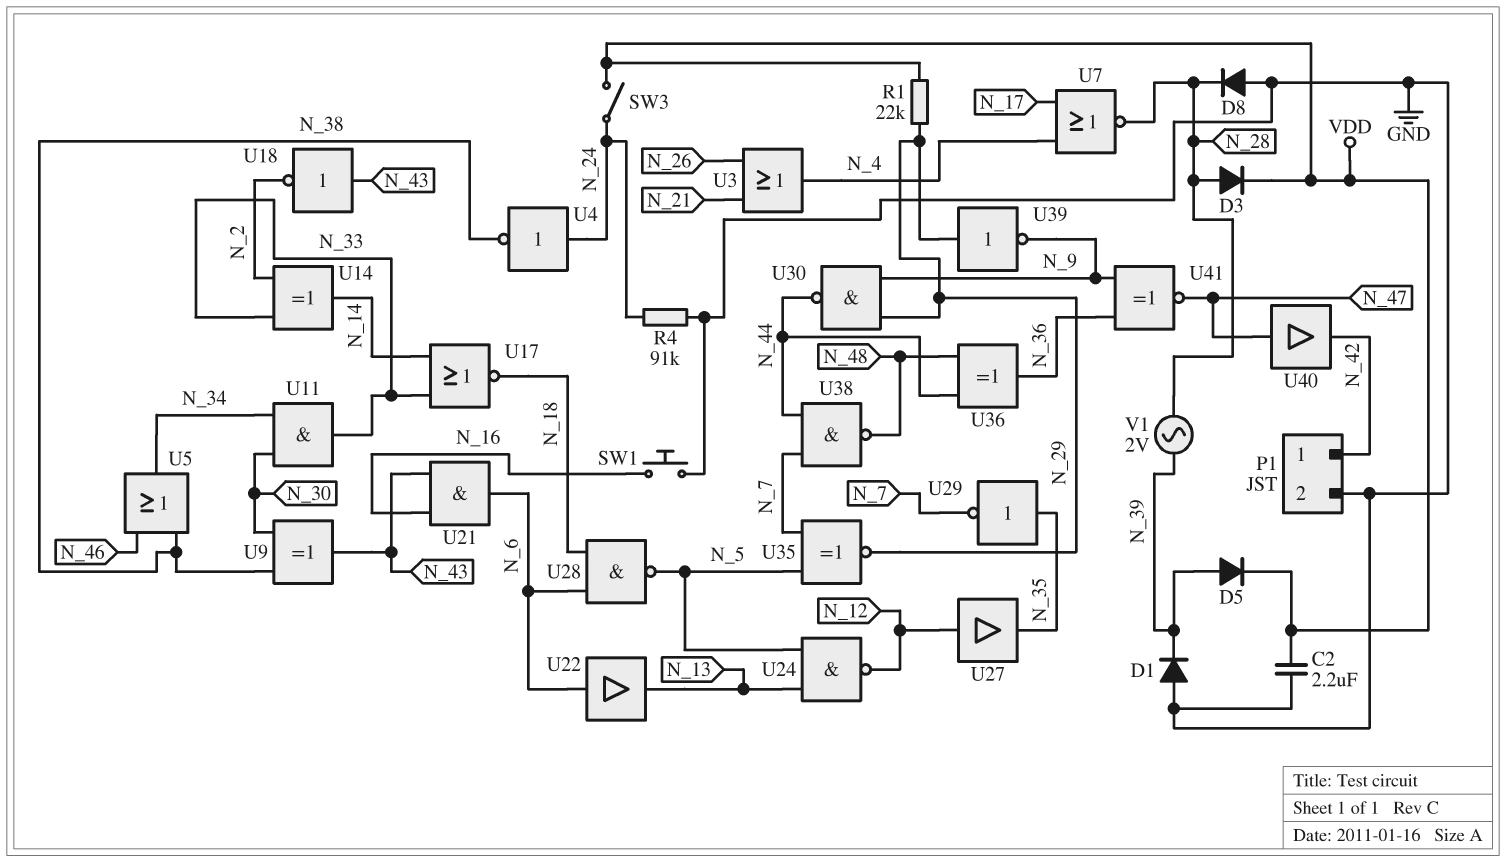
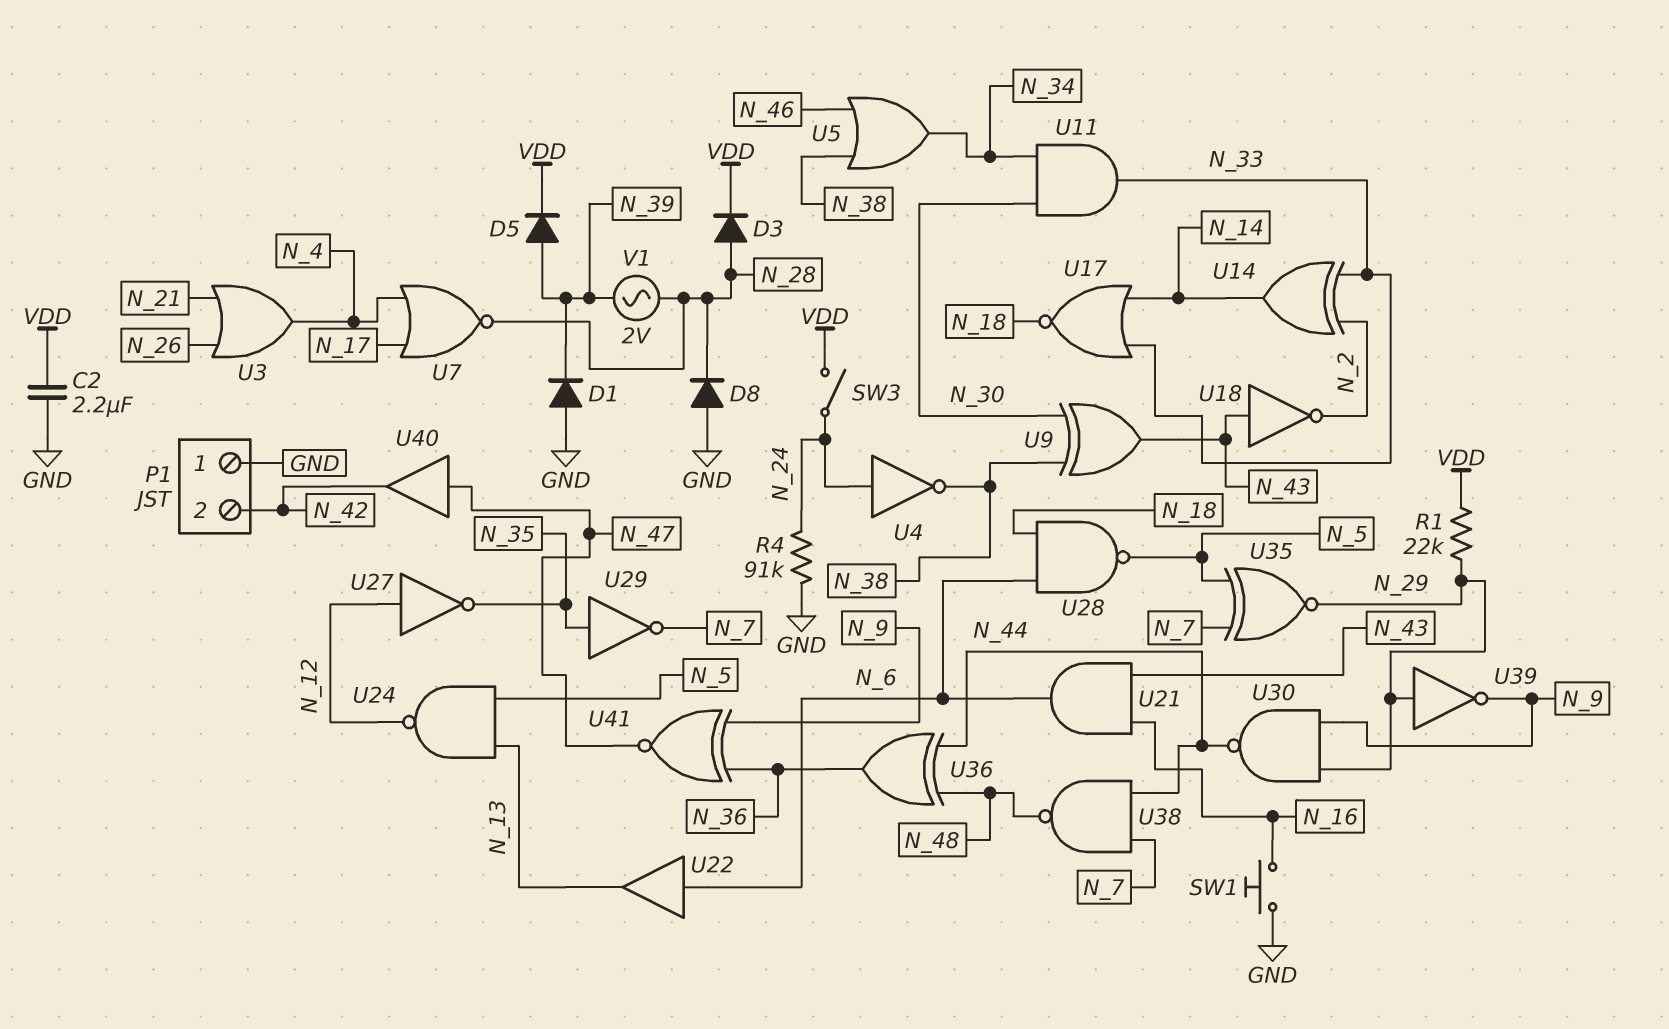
P1 pin 1: N_42 -> GND
P1 pin 2: GND -> N_42
U27: buffer (in N_12, out N_35) -> NOT (in N_12, out N_35)

